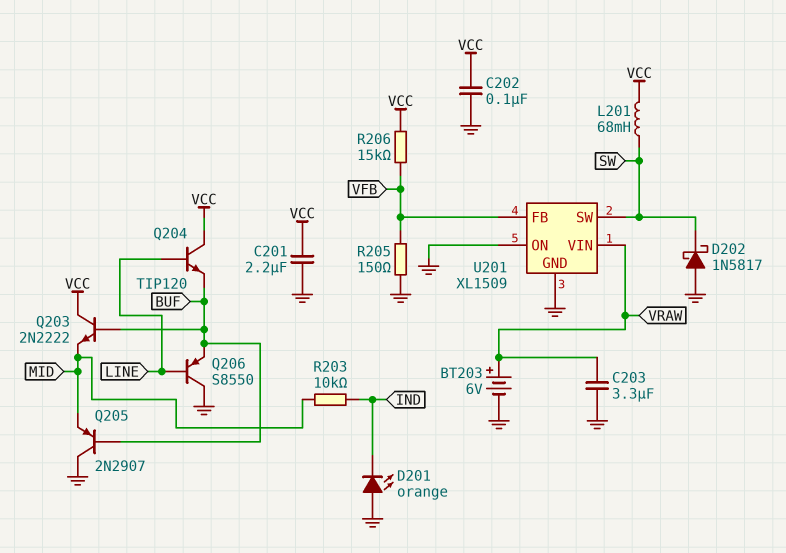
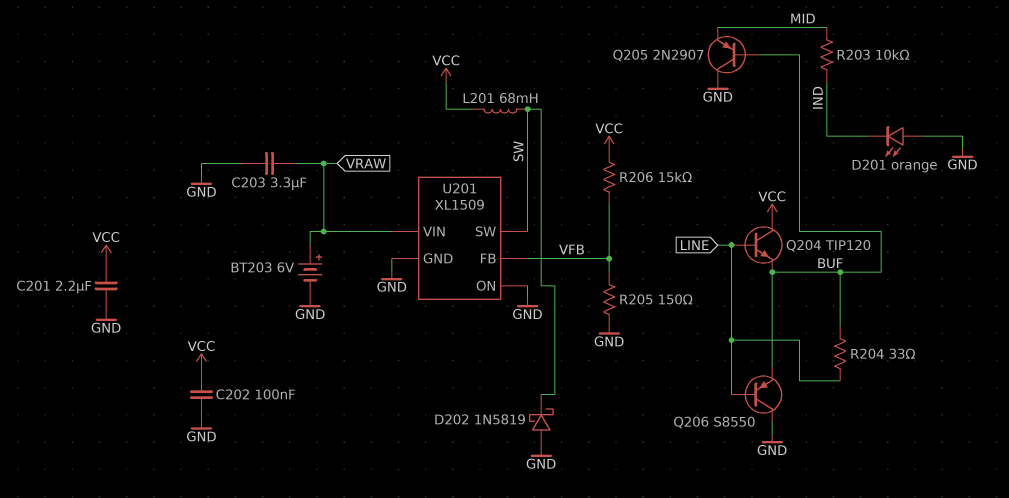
D202: schottky 1N5817 (A GND, K SW) -> schottky 1N5819 (A GND, K SW)
Q203: NPN 2N2222 (B BUF, C VCC, E MID) -> none
R204: none -> 33 (BUF, LINE)

